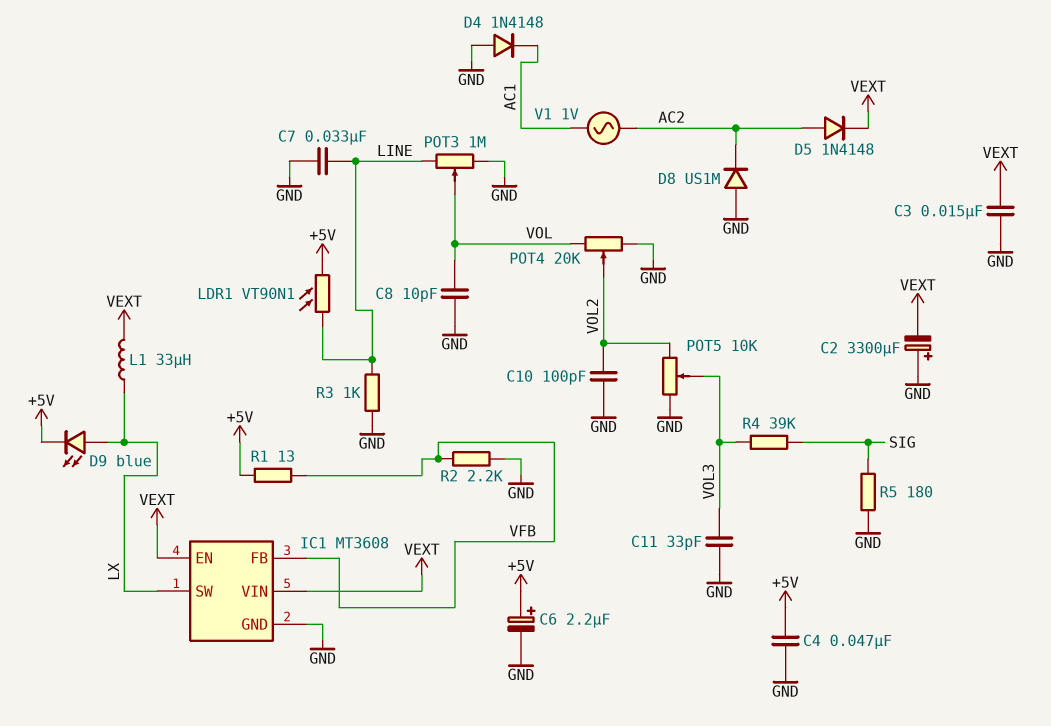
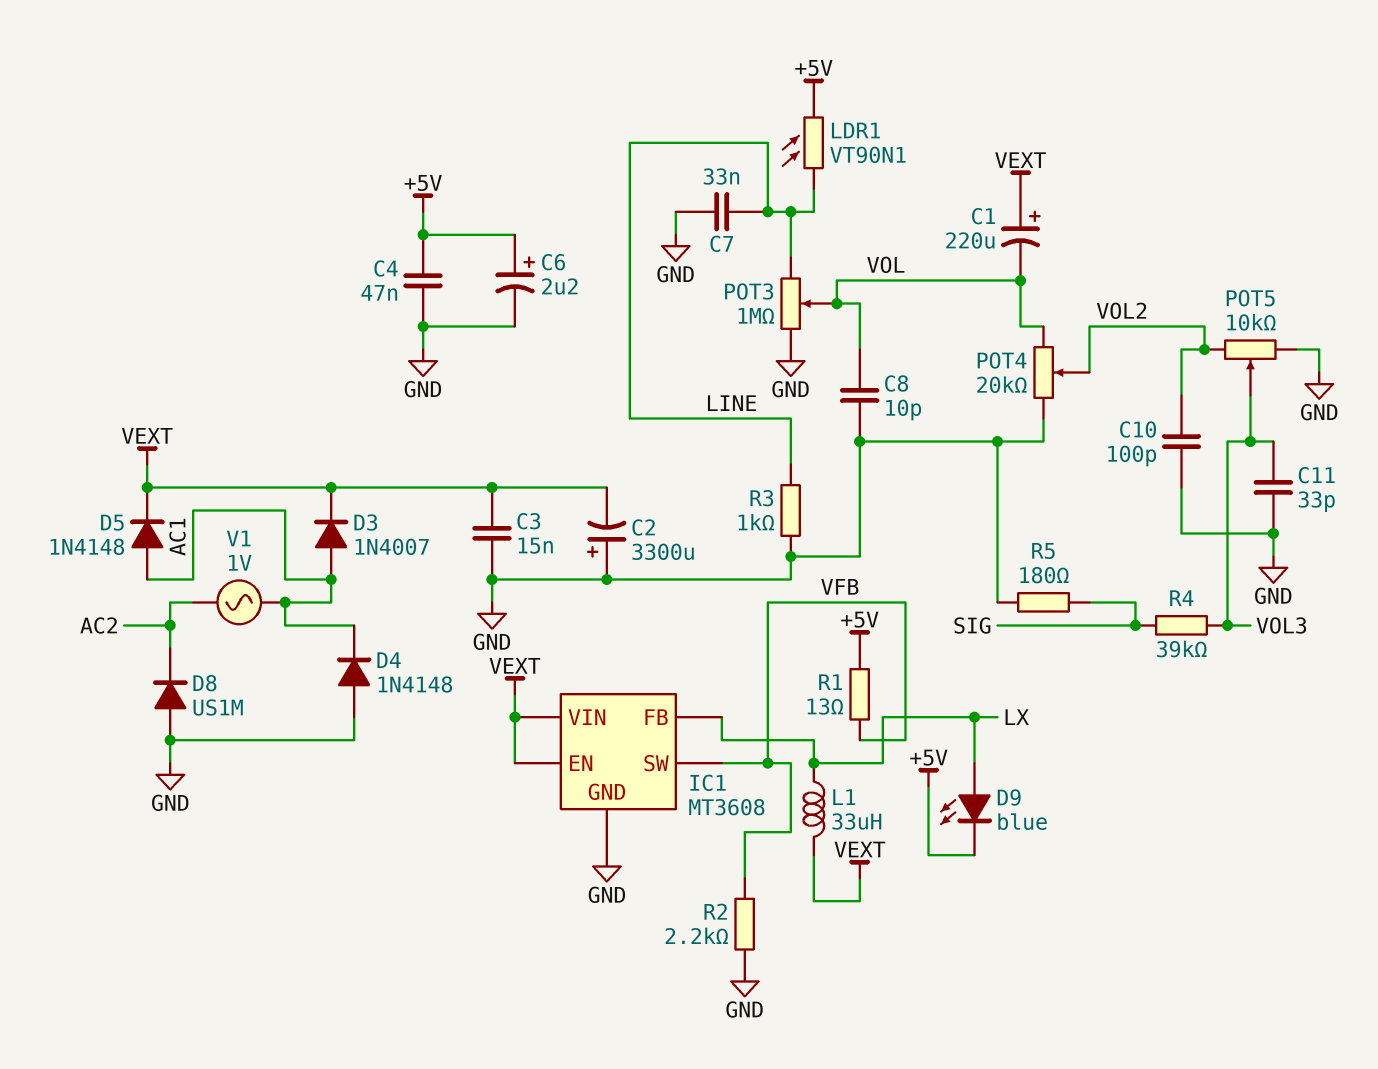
C1: none -> 220uF (plus VEXT, minus VOL)
D3: none -> diode 1N4007 (A AC1, K VEXT)
D5: diode 1N4148 (A AC2, K VEXT) -> diode 1N4148 (A AC1, K VEXT)
IC1 pin FB: VFB -> LX
IC1 pin SW: LX -> VFB

